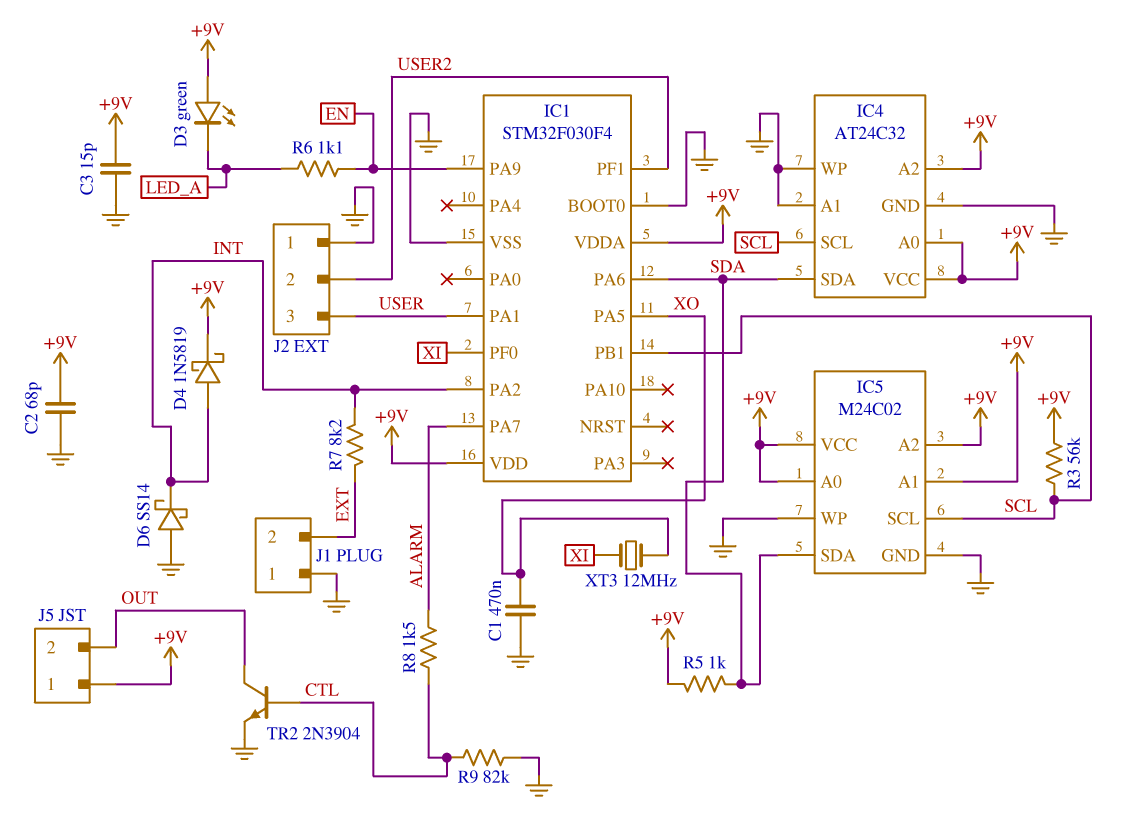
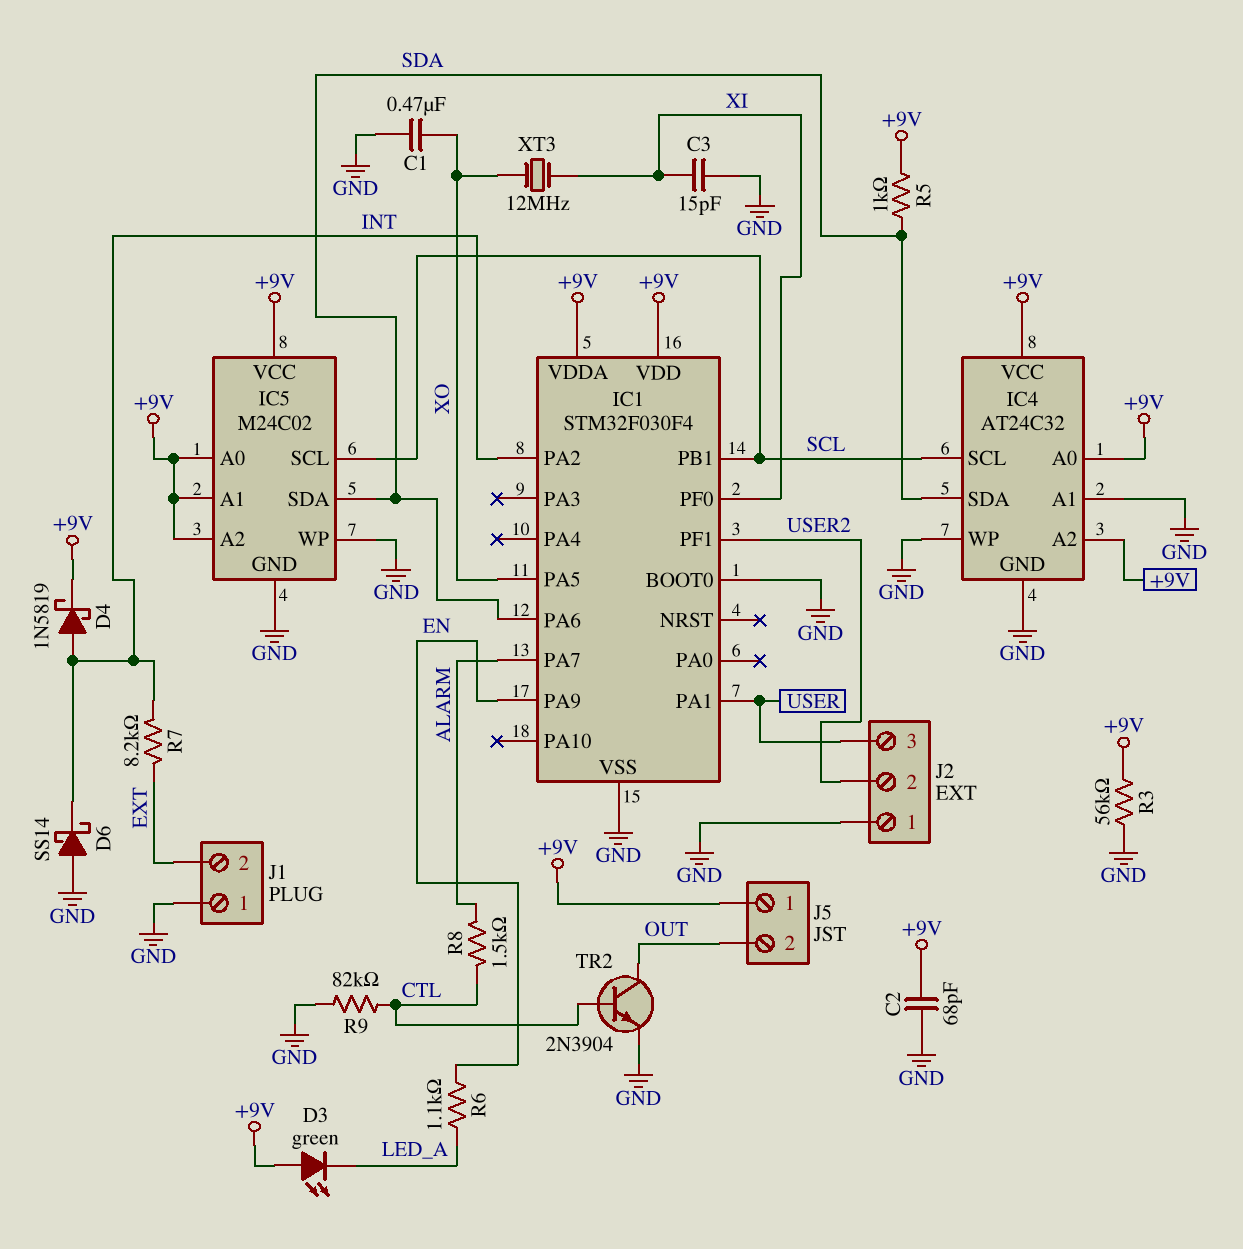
C3: 15pF (+9V, GND) -> 15pF (GND, XI)
R3: 56k (+9V, SCL) -> 56k (+9V, GND)

